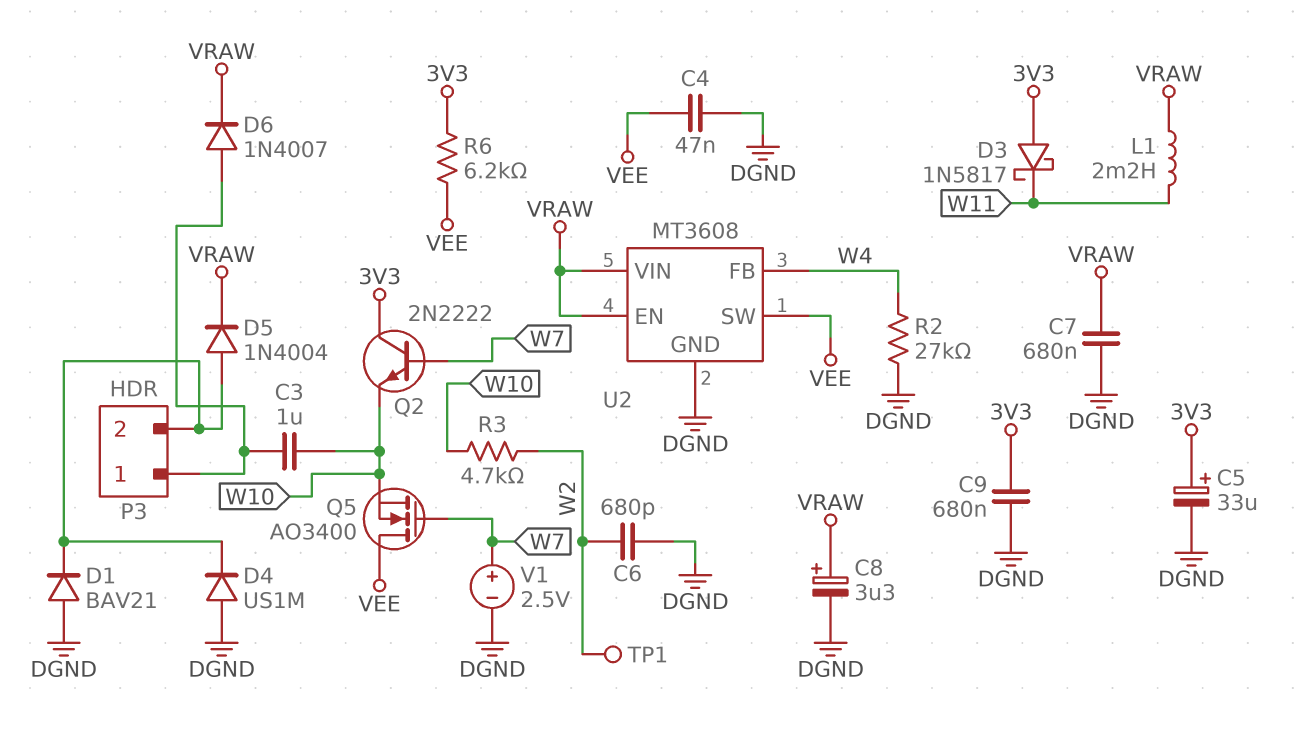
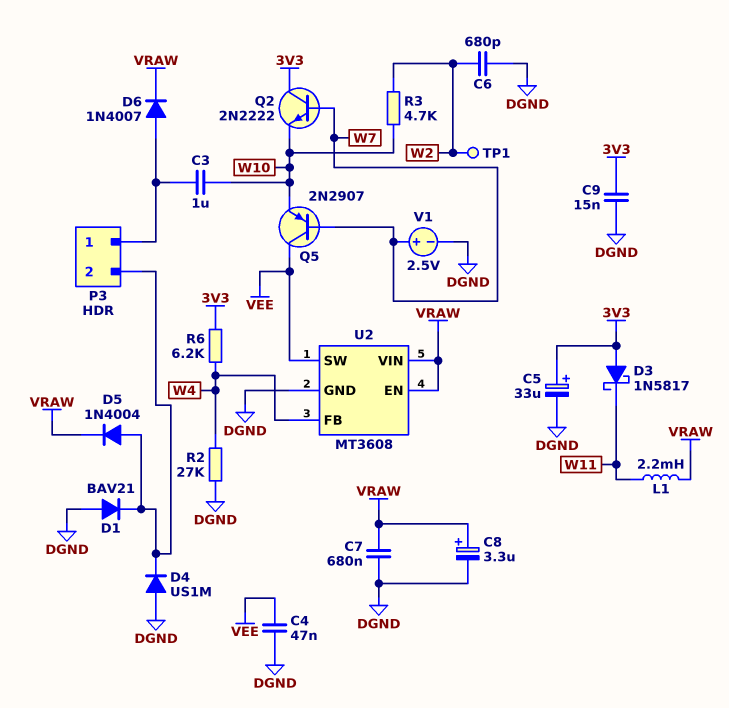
C9: 680nF (3V3, DGND) -> 15nF (3V3, DGND)
Q5: NMOS AO3400 (G W7, D VEE, S W10) -> PNP 2N2907 (B W7, C VEE, E W10)
R6: 6.2k (3V3, VEE) -> 6.2k (3V3, W4)

